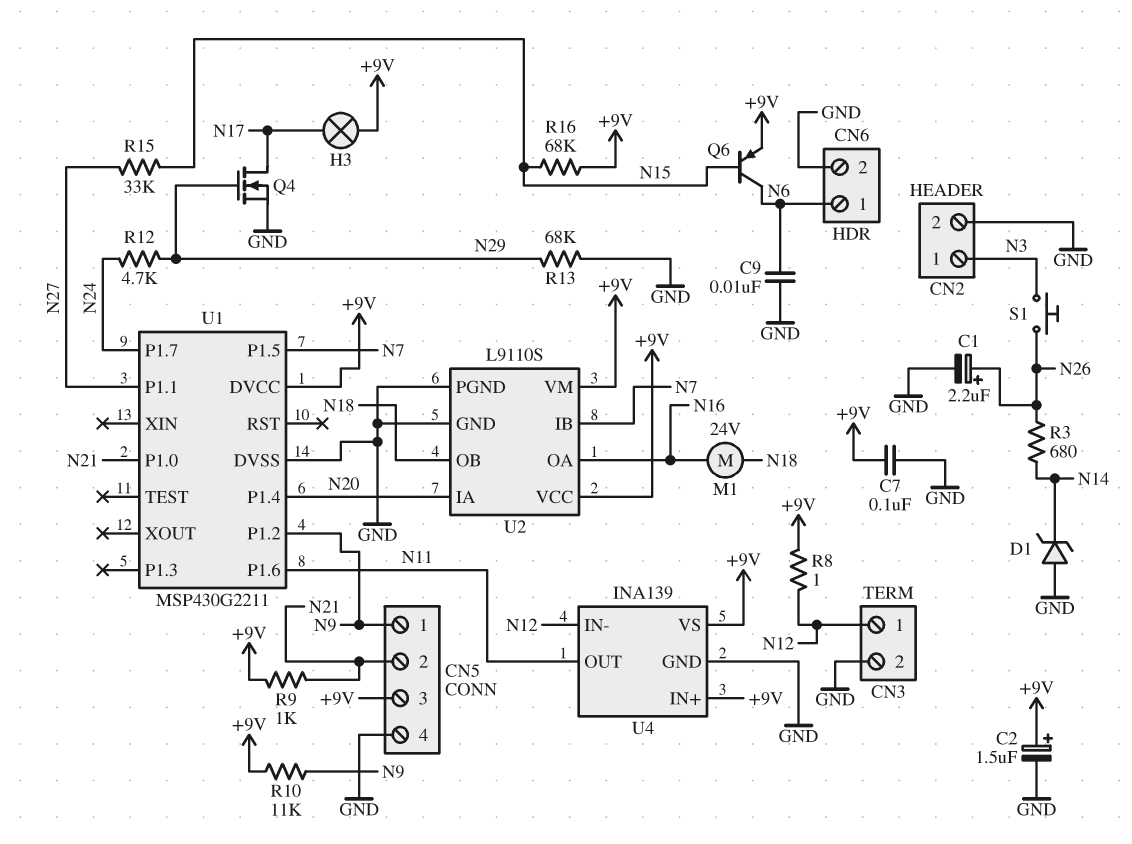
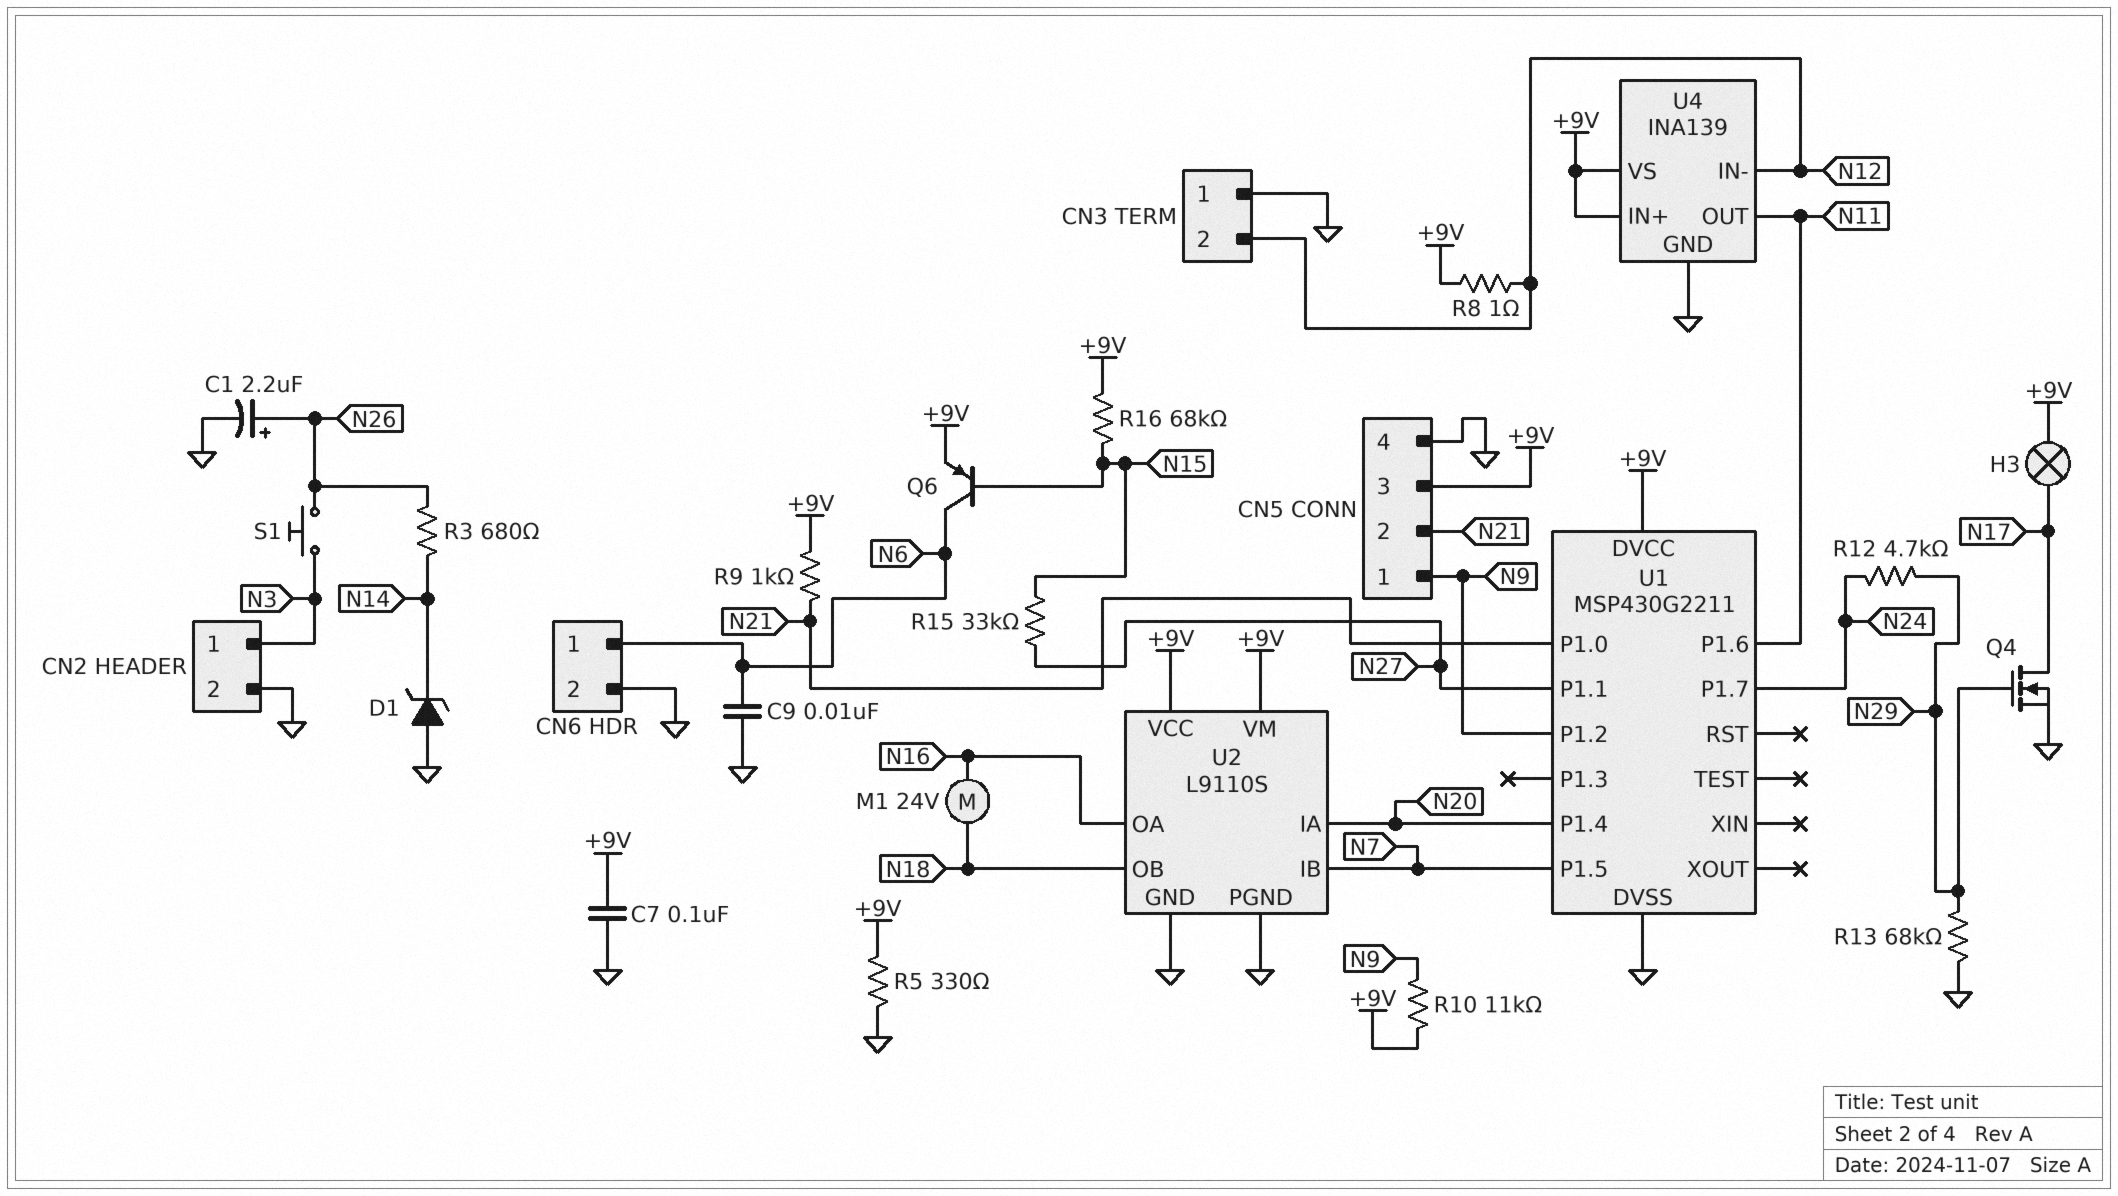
C2: 1.5uF (plus +9V, minus GND) -> none
CN3 pin 1: N12 -> GND
CN3 pin 2: GND -> N12
R5: none -> 330 (+9V, GND)

